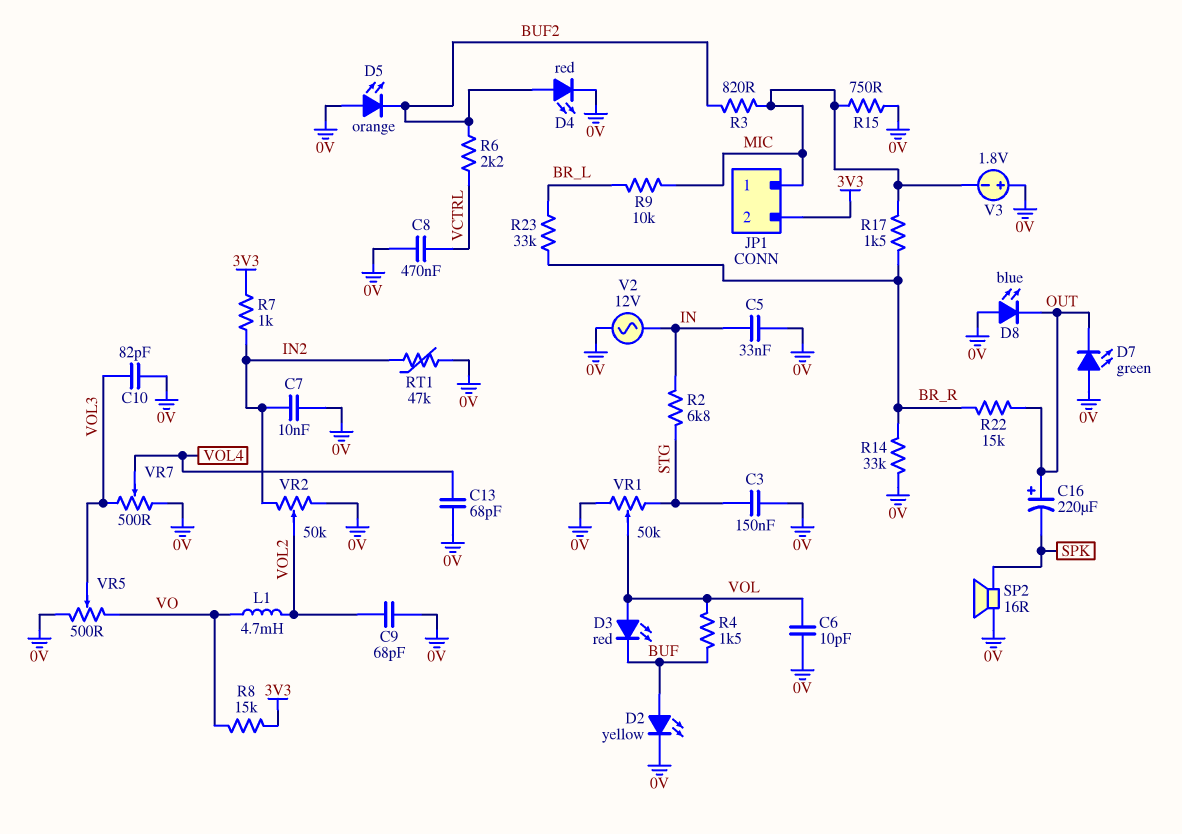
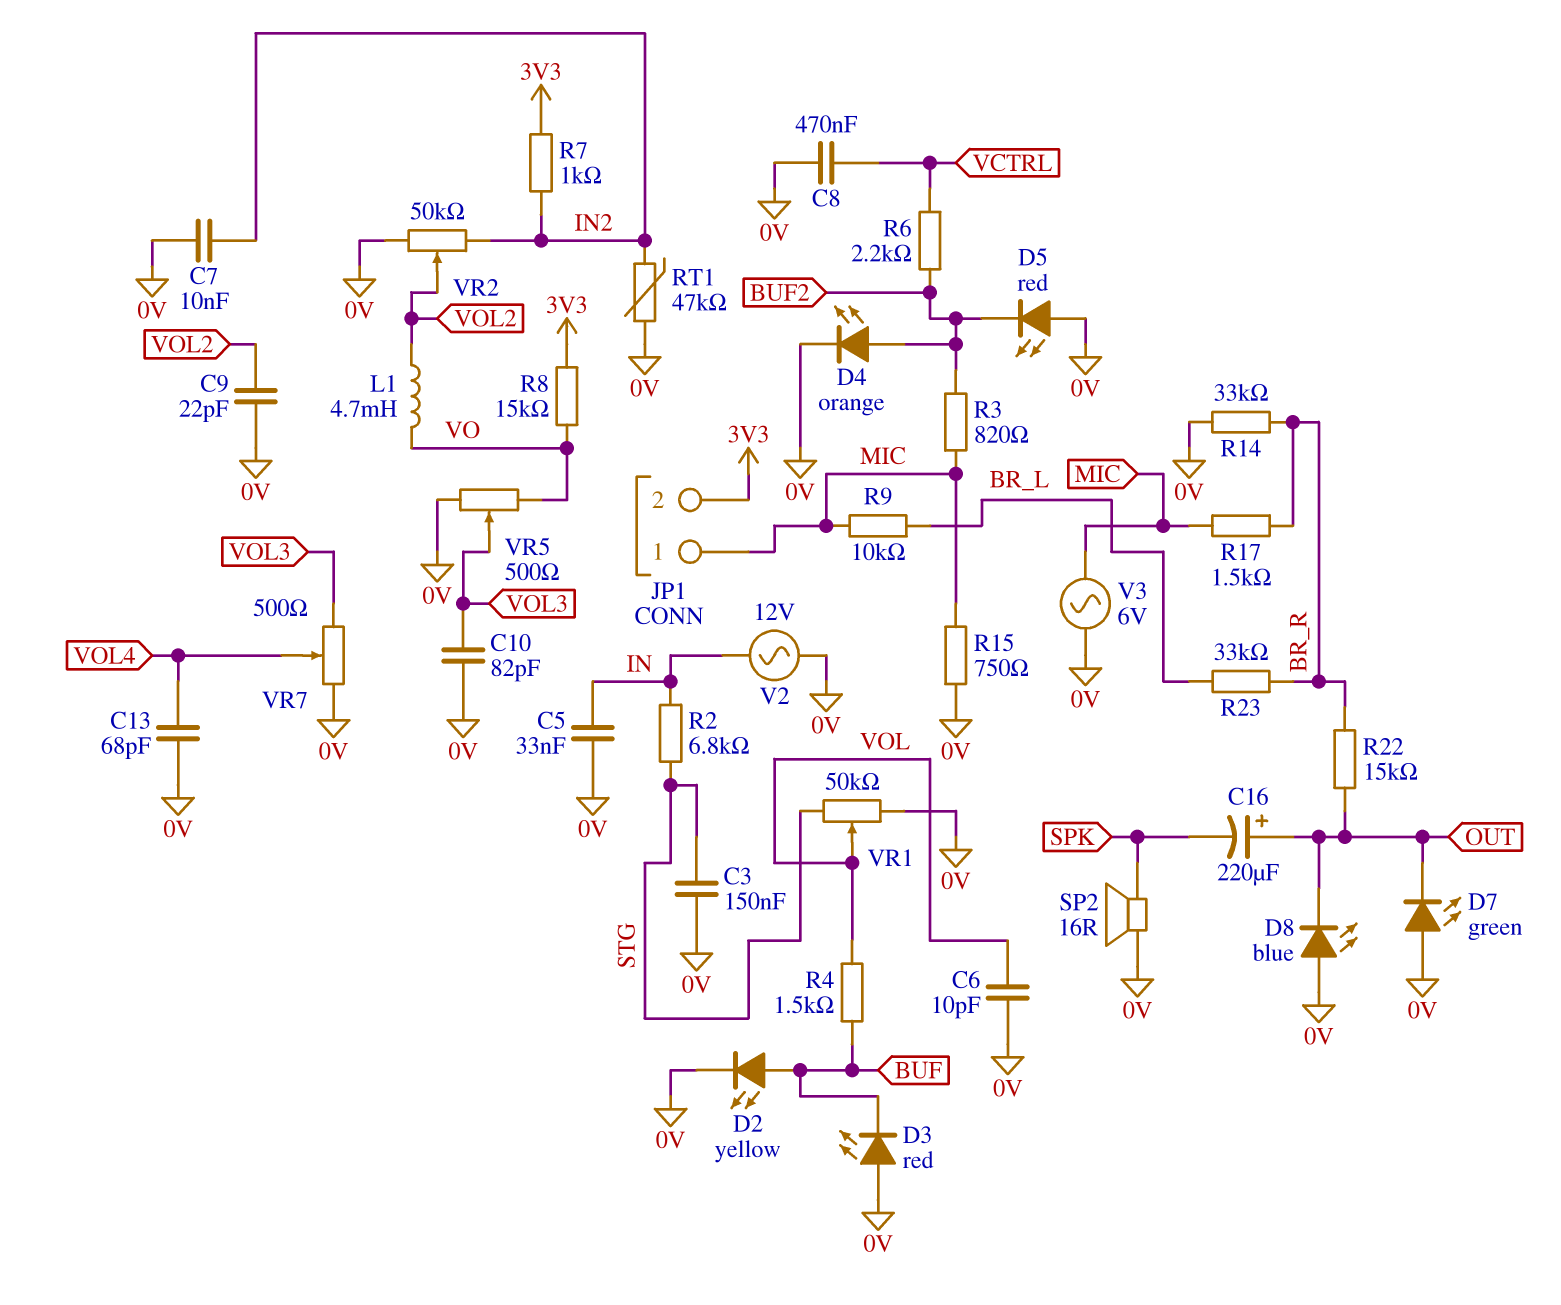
C9: 68pF (0V, VOL2) -> 22pF (0V, VOL2)
D3: LED red (A VOL, K BUF) -> LED red (A 0V, K BUF)
D4: LED red (A BUF2, K 0V) -> LED orange (A BUF2, K 0V)
D5: LED orange (A 0V, K BUF2) -> LED red (A 0V, K BUF2)
V3: 1.8V (plus 0V, minus MIC) -> AC 6V (0V, MIC)

